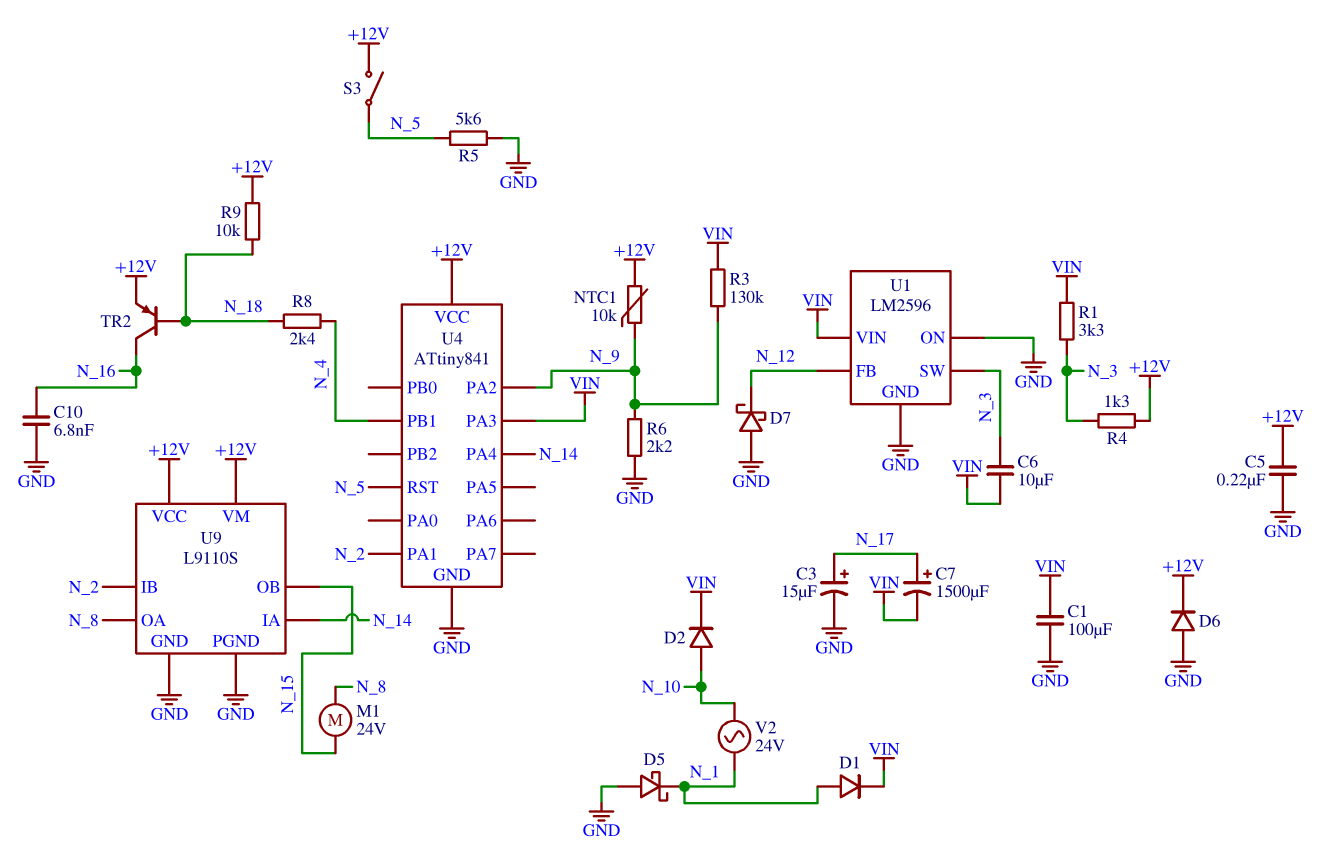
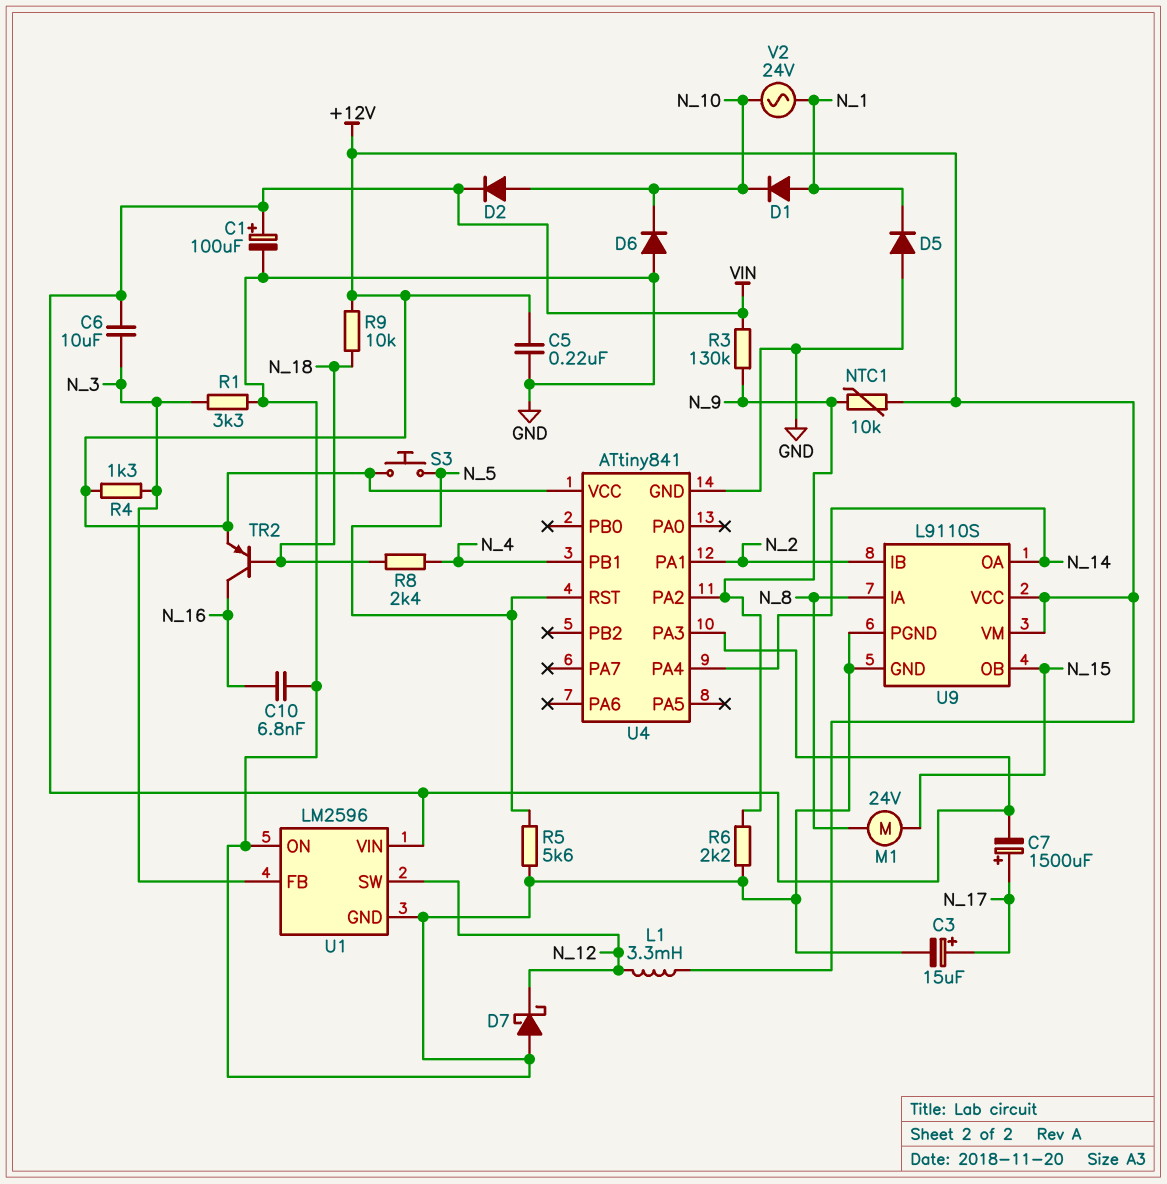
C1: 100uF (GND, VIN) -> 100uF (plus VIN, minus GND)
D1: diode (A N_1, K VIN) -> diode (A N_1, K N_10)
D5: schottky (A GND, K N_1) -> diode (A GND, K N_1)
D6: diode (A GND, K +12V) -> diode (A GND, K N_10)
L1: none -> 3.3mH (+12V, N_12)
R1: 3.3k (N_3, VIN) -> 3.3k (GND, N_3)
S3: switch (+12V, N_5) -> button (+12V, N_5)
U1 pin FB: N_12 -> N_3
U1 pin SW: N_3 -> N_12
U9 pin IA: N_14 -> N_8
U9 pin OA: N_8 -> N_14

